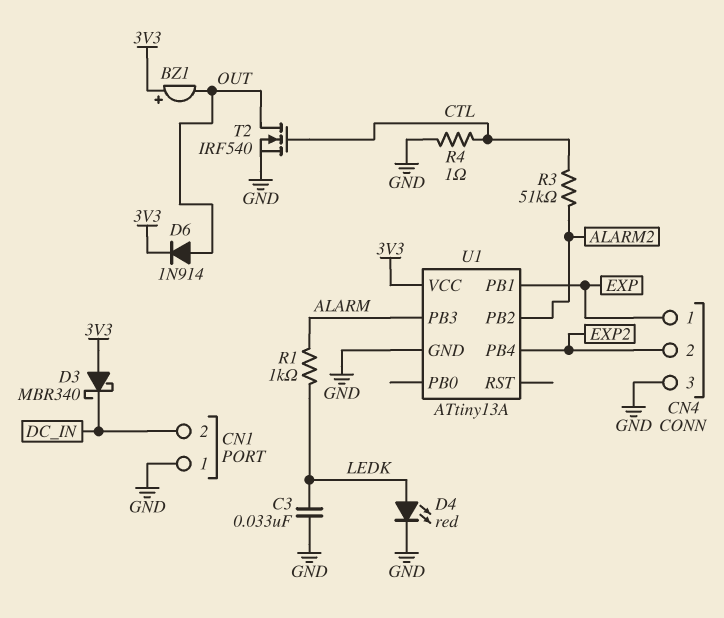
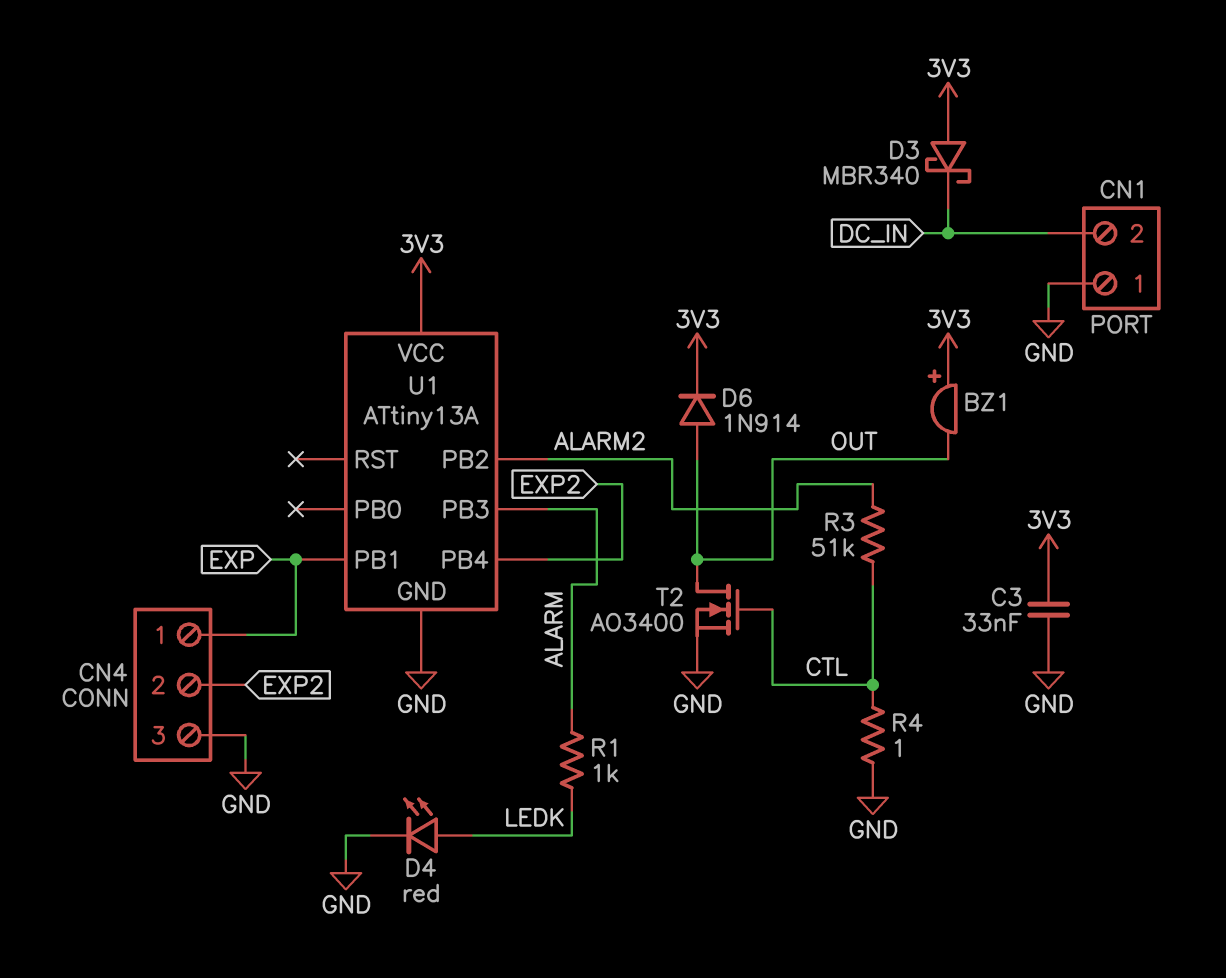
C3: 33nF (GND, LEDK) -> 33nF (3V3, GND)
T2: NMOS IRF540 (G CTL, D OUT, S GND) -> NMOS AO3400 (G CTL, D OUT, S GND)

